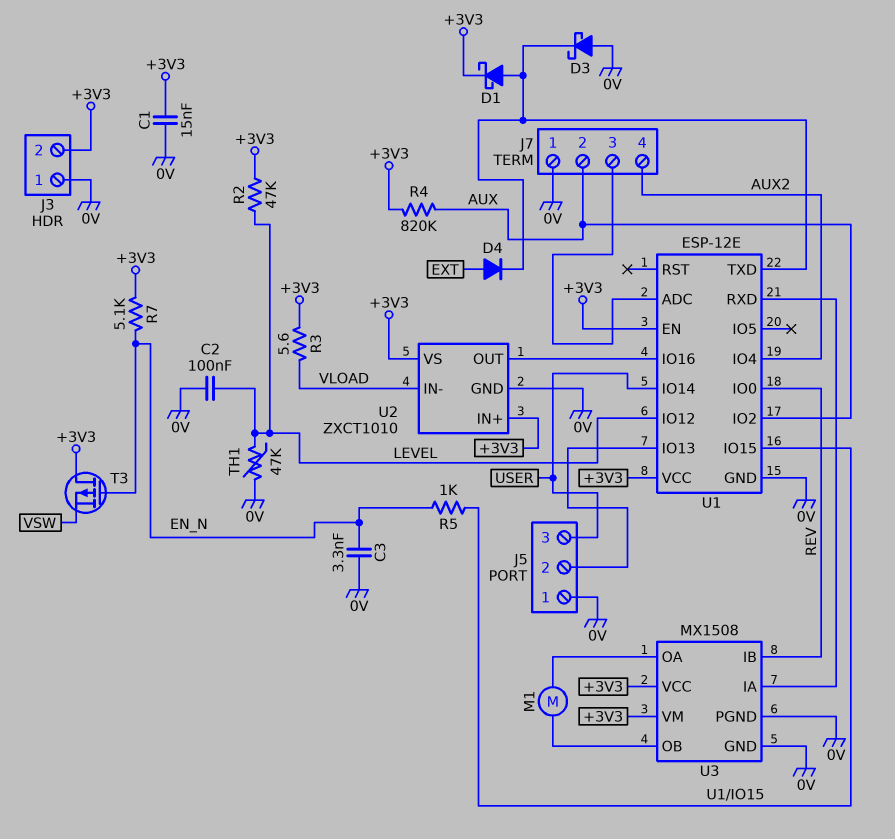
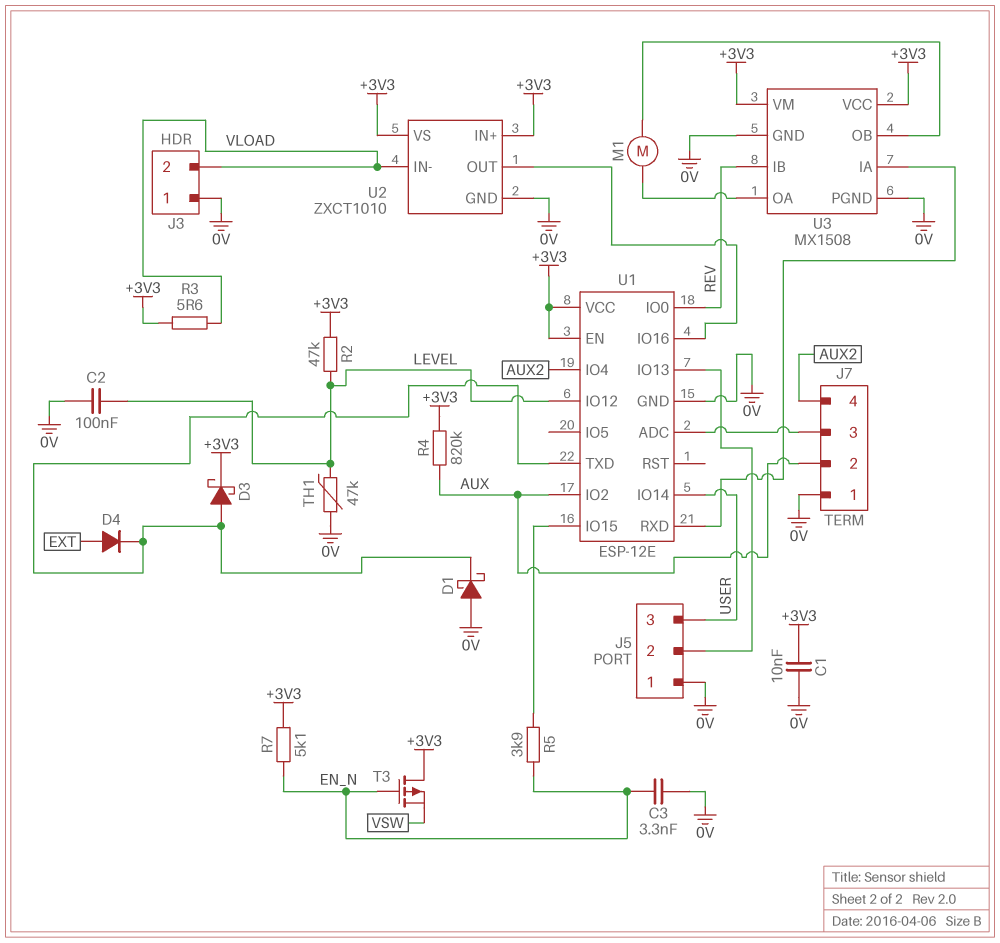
C1: 15nF (+3V3, 0V) -> 10nF (+3V3, 0V)
D1: schottky (A U1/TXD, K +3V3) -> schottky (A 0V, K U1/TXD)
D3: schottky (A 0V, K U1/TXD) -> schottky (A U1/TXD, K +3V3)
J3 pin 2: +3V3 -> VLOAD
R5: 1k (EN_N, U1/IO15) -> 3.9k (EN_N, U1/IO15)

